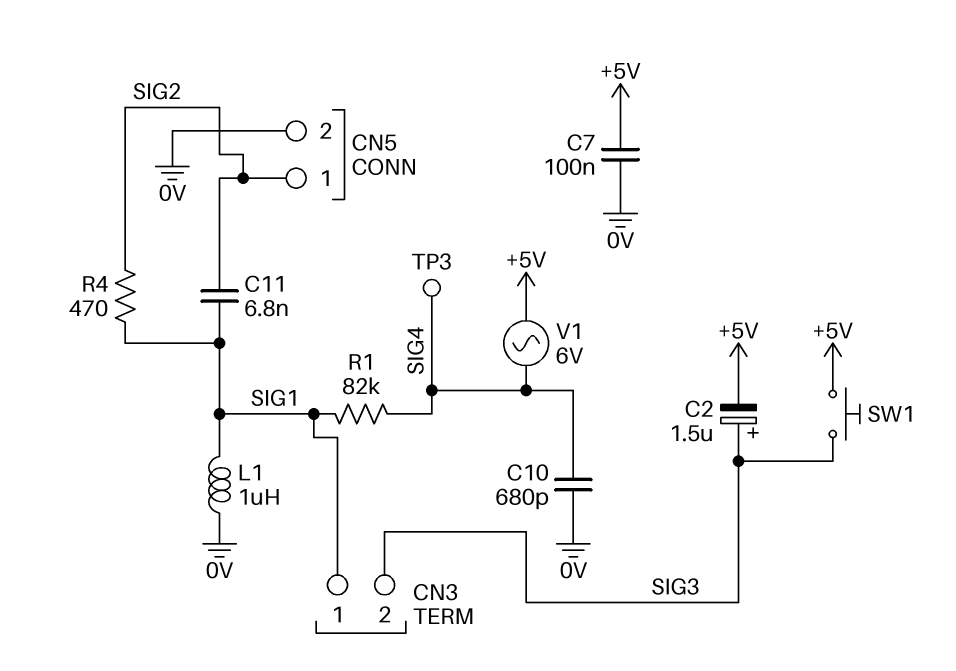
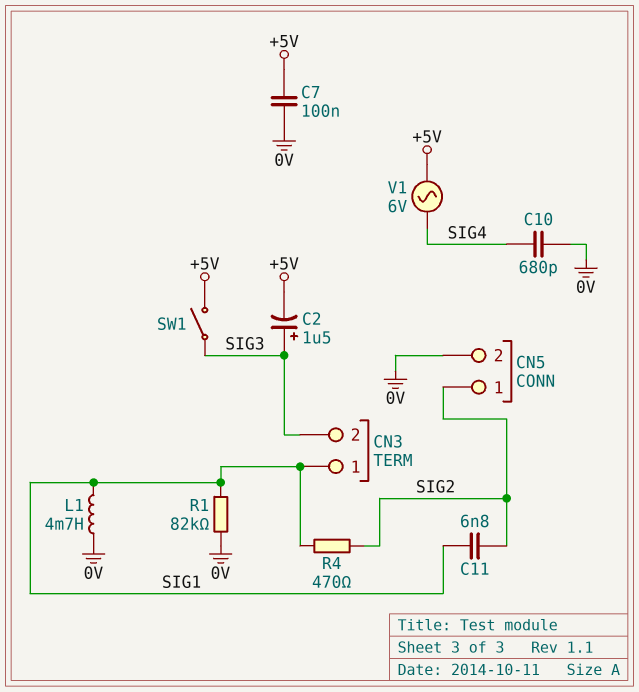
L1: 1uH (0V, SIG1) -> 4.7mH (0V, SIG1)
R1: 82k (SIG1, SIG4) -> 82k (0V, SIG1)
SW1: button (+5V, SIG3) -> switch (+5V, SIG3)
TP3: test point (SIG4) -> none

